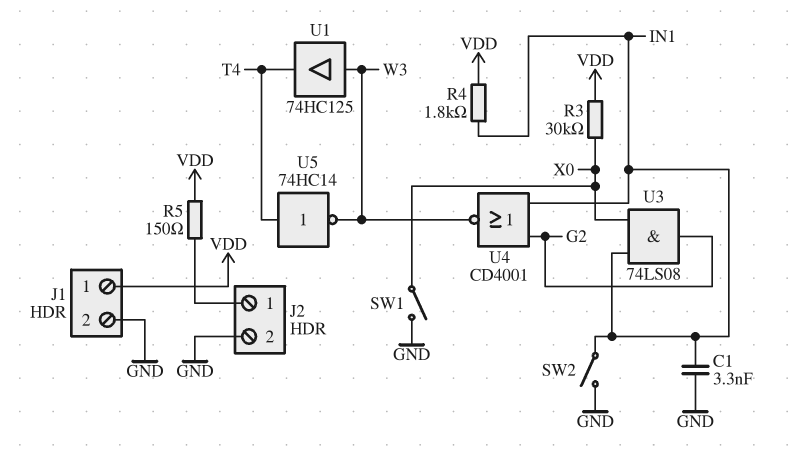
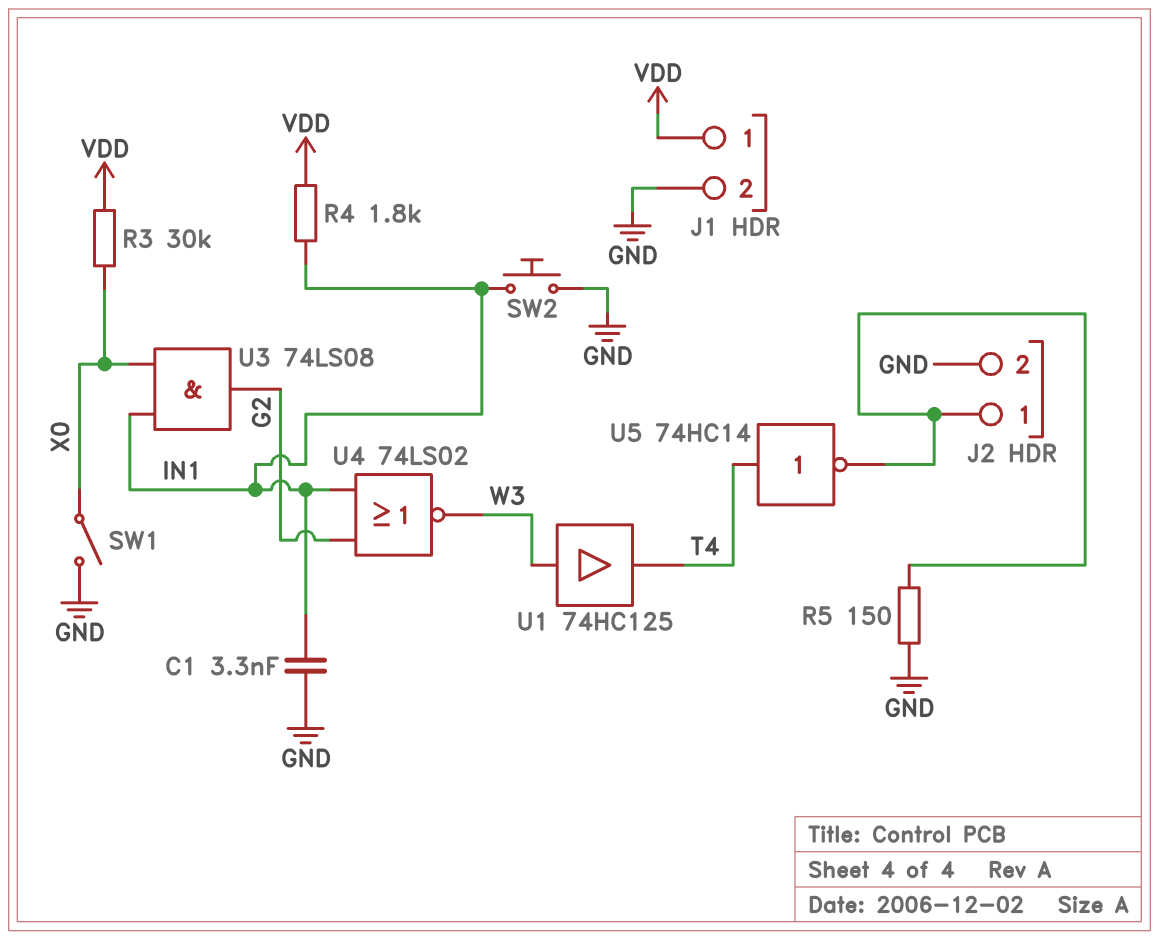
R5: 150 (J2/1, VDD) -> 150 (GND, J2/1)
SW2: switch (GND, IN1) -> button (GND, IN1)
U4: NOR CD4001 (in G2, in IN1, out W3) -> NOR 74LS02 (in G2, in IN1, out W3)
U5: NOT 74HC14 (in T4, out W3) -> NOT 74HC14 (in T4, out J2/1)

